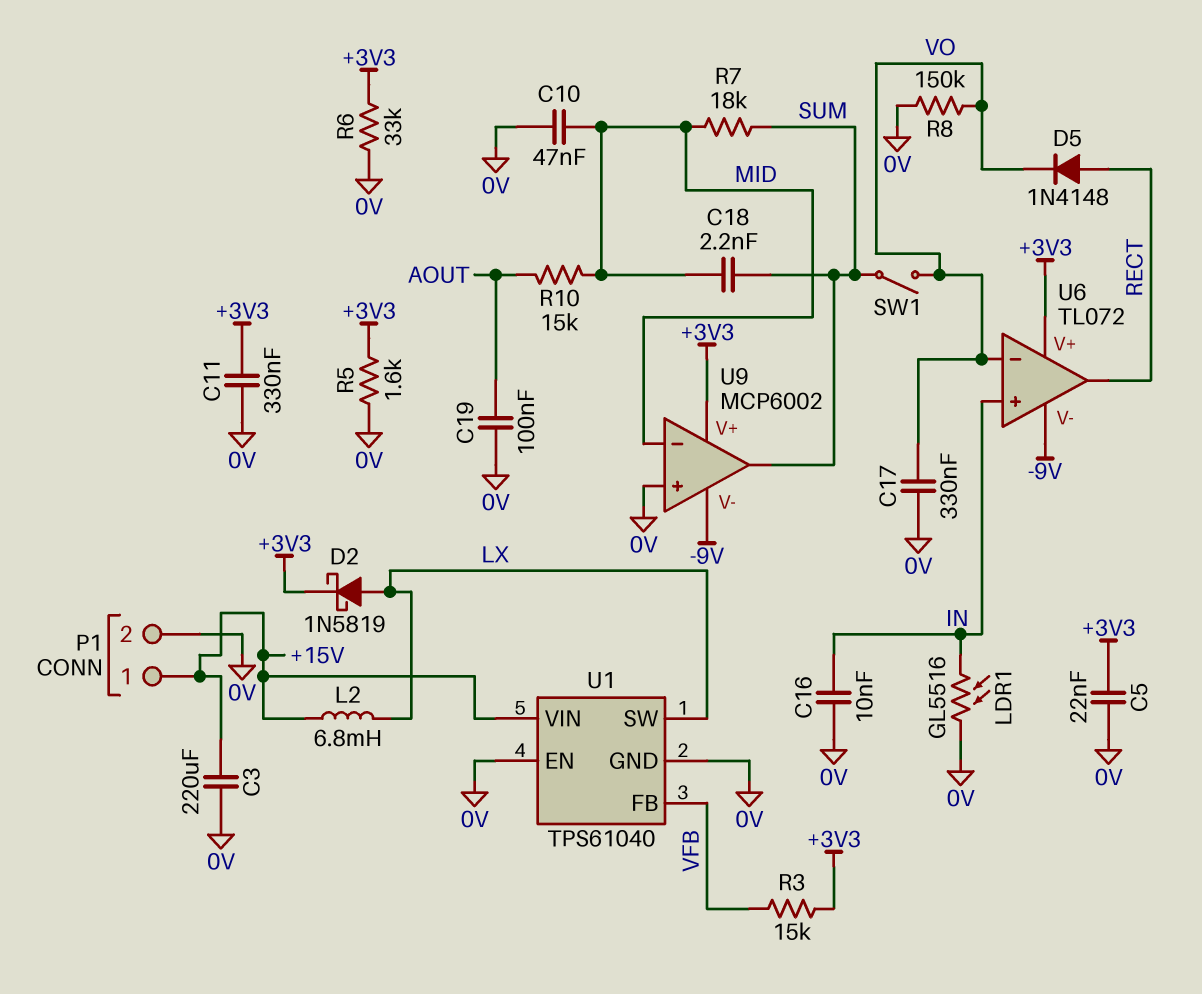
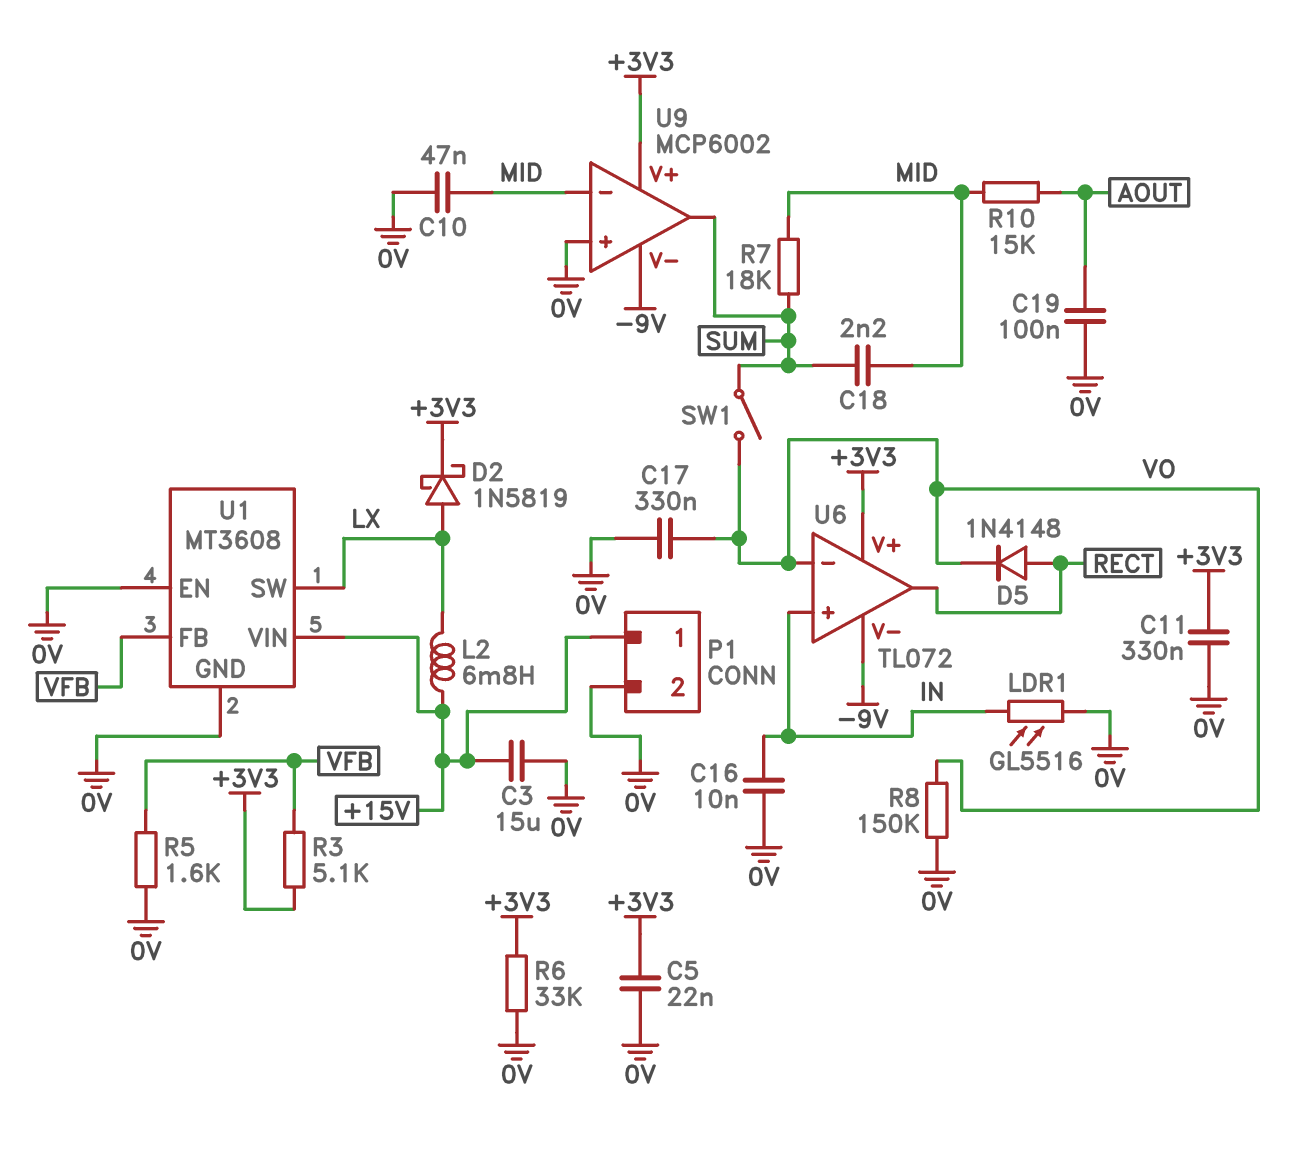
C3: 220uF (+15V, 0V) -> 15uF (+15V, 0V)
R3: 15k (+3V3, VFB) -> 5.1k (+3V3, VFB)
R5: 1.6k (+3V3, 0V) -> 1.6k (0V, VFB)
U1: TPS61040 -> MT3608

